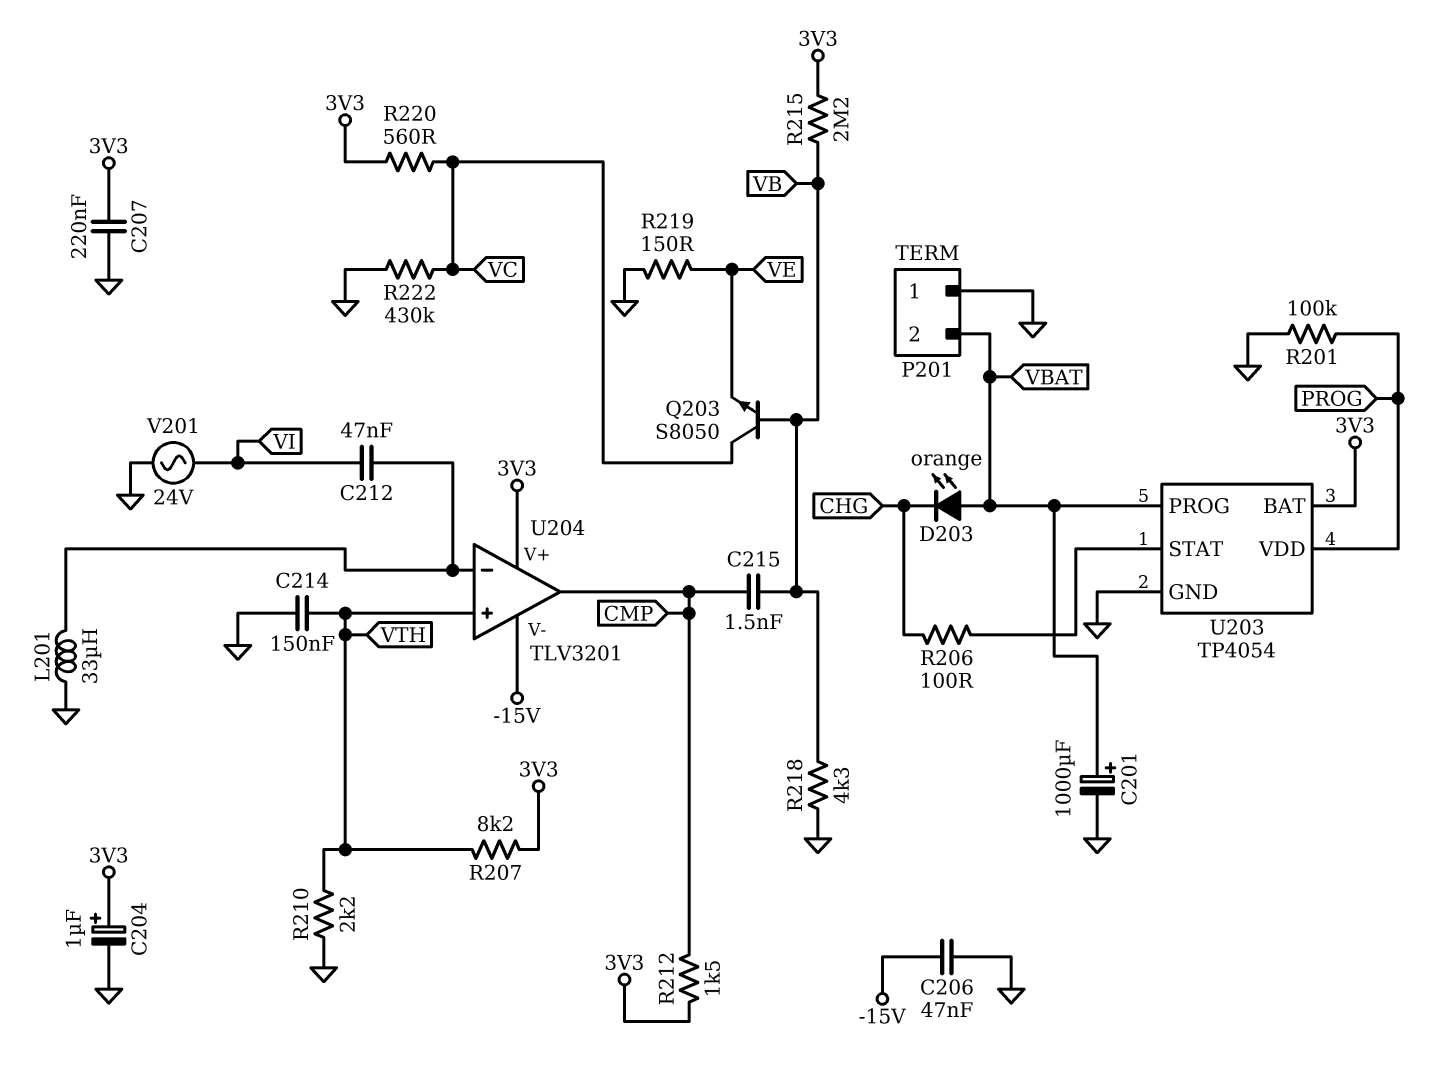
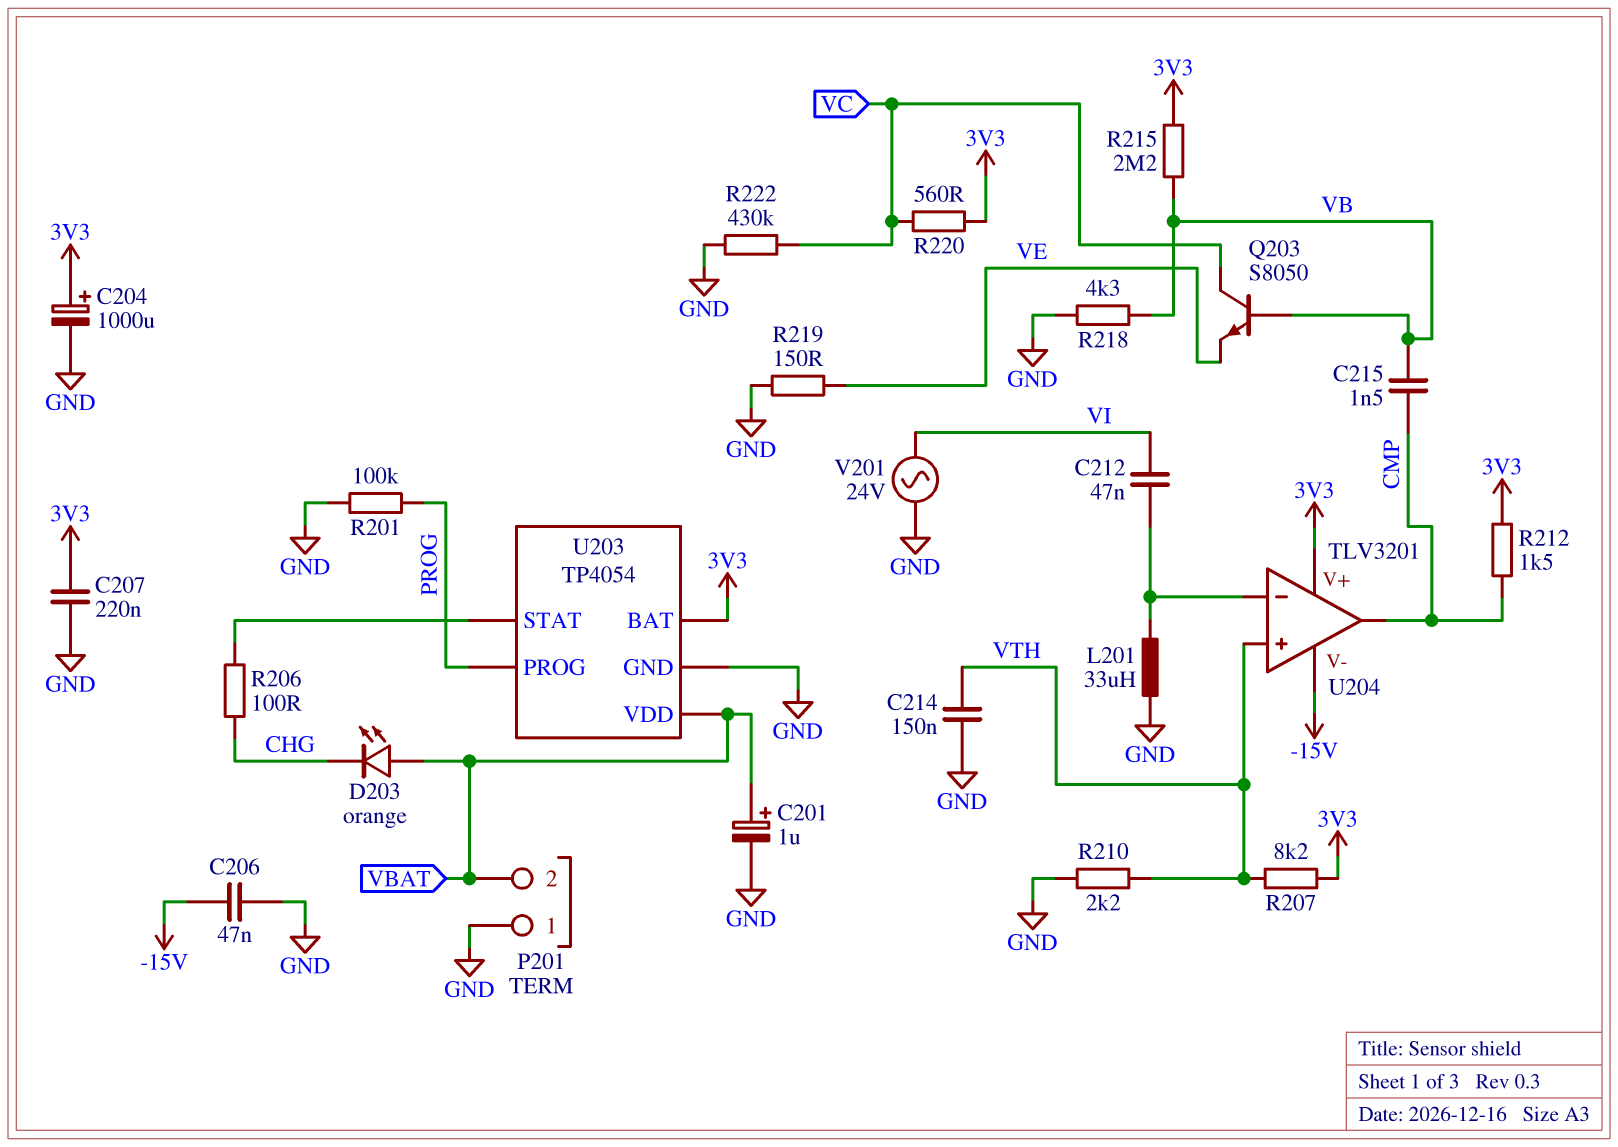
C201: 1000uF (plus VBAT, minus GND) -> 1uF (plus VBAT, minus GND)
C204: 1uF (plus 3V3, minus GND) -> 1000uF (plus 3V3, minus GND)
U203 pin PROG: VBAT -> PROG
U203 pin VDD: PROG -> VBAT

